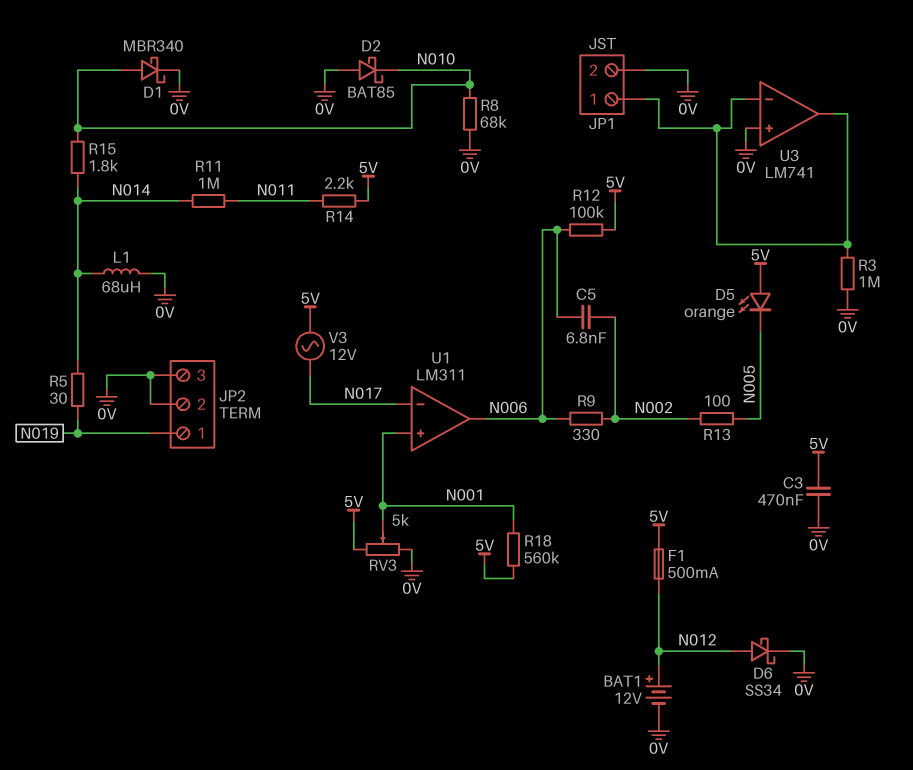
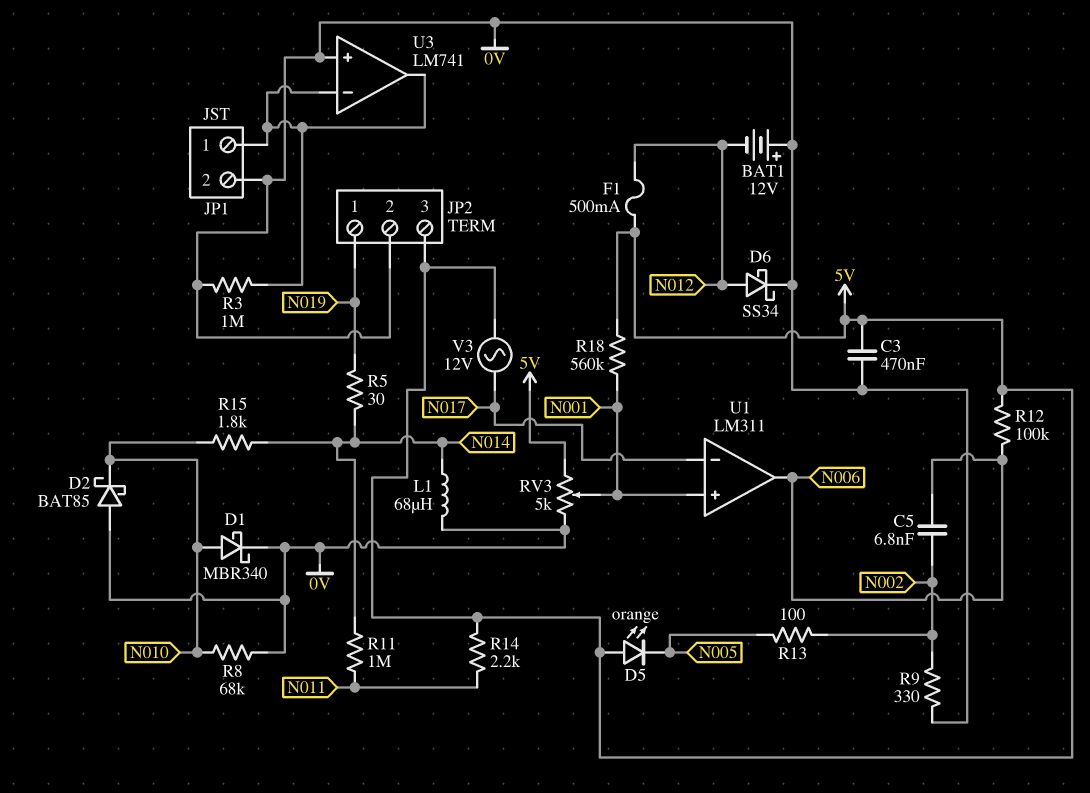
BAT1: 12V (plus N012, minus 0V) -> 12V (plus 0V, minus N012)
JP2 pin 3: 0V -> 5V
R9: 330 (N002, N006) -> 330 (0V, N002)

